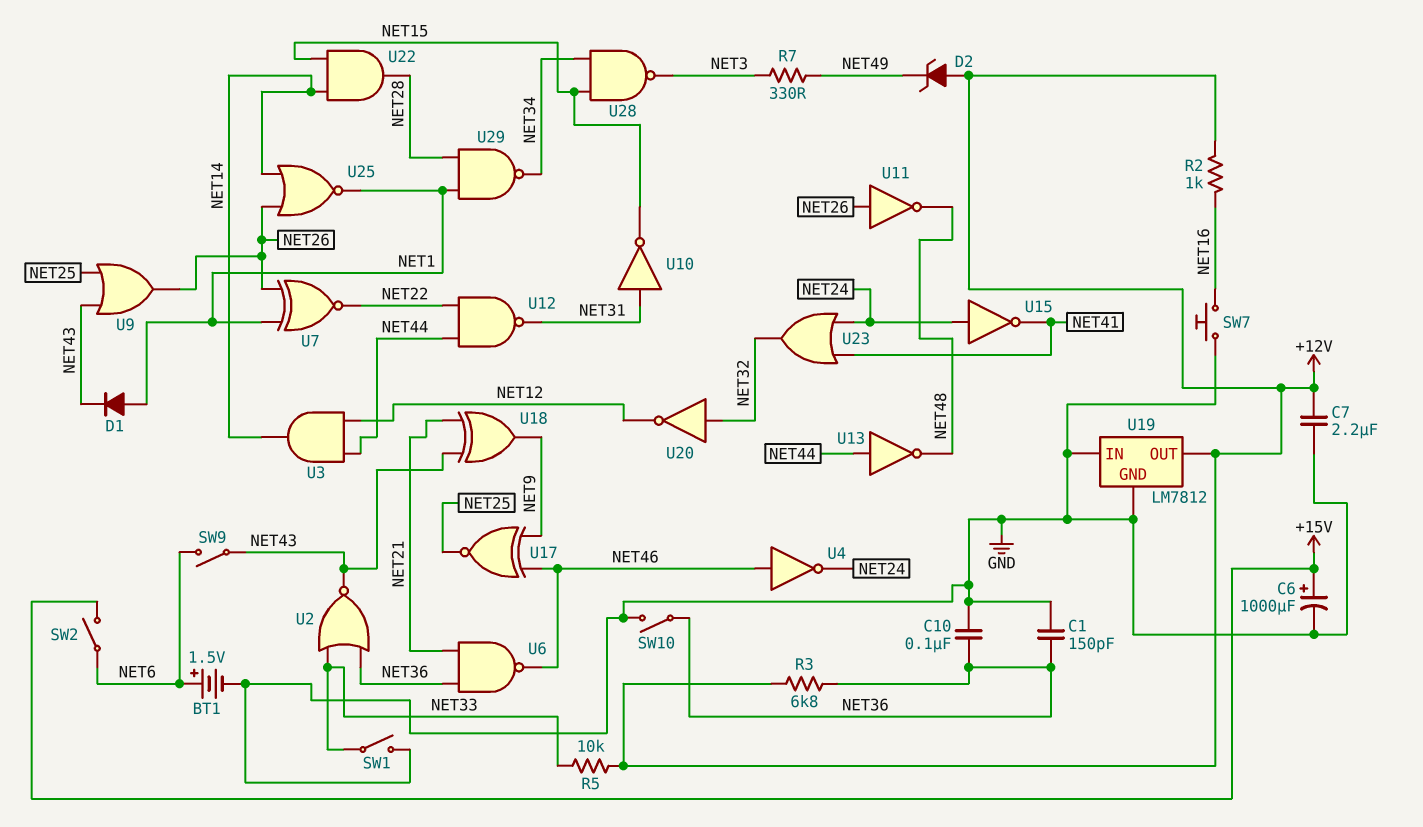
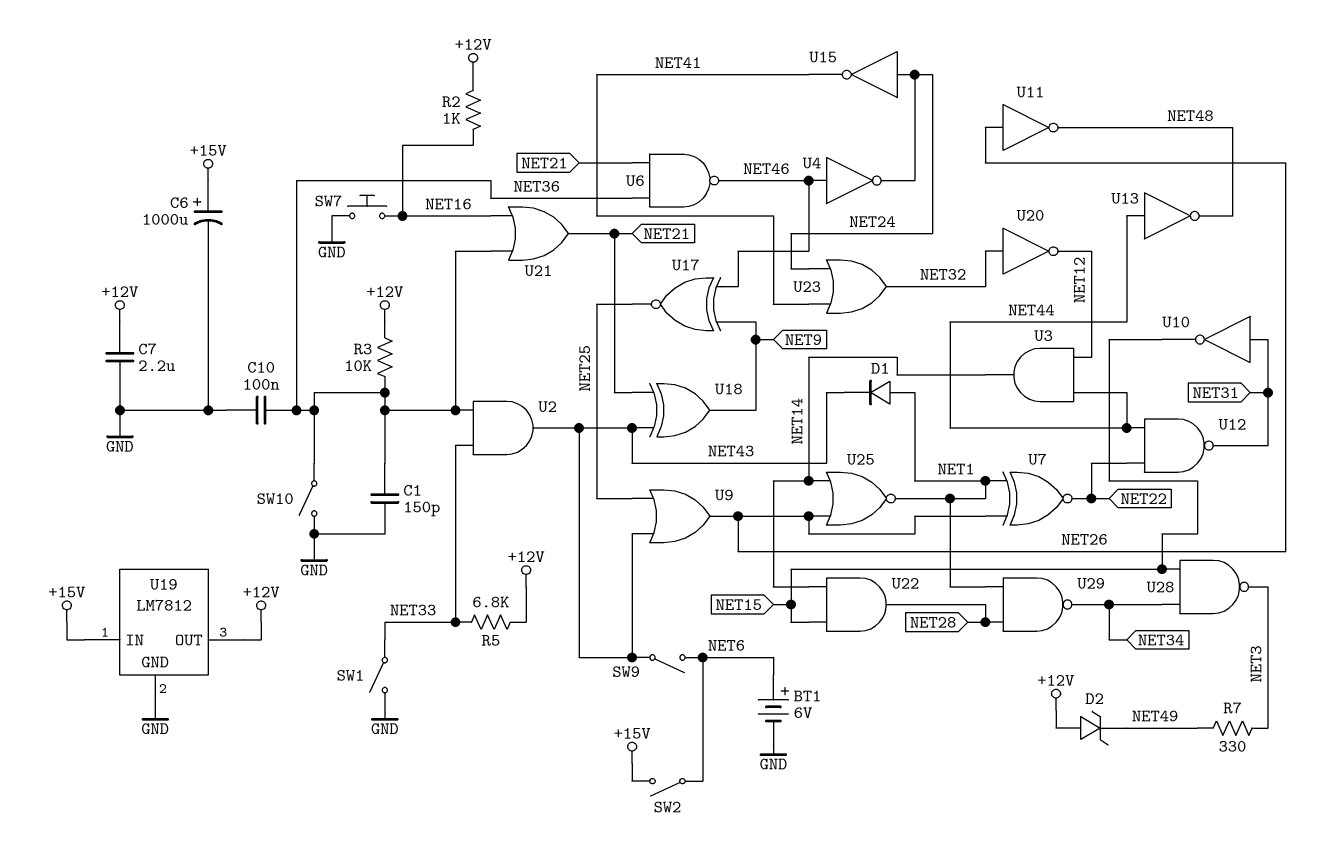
BT1: 1.5V (plus NET6, minus GND) -> 6V (plus NET6, minus GND)
R3: 6.8k (+12V, NET36) -> 10k (+12V, NET36)
R5: 10k (+12V, NET33) -> 6.8k (+12V, NET33)
U2: NOR (in NET33, in NET36, out NET43) -> AND (in NET33, in NET36, out NET43)
U19 pin IN: GND -> +15V
U21: none -> OR (in NET16, in NET36, out NET21)

